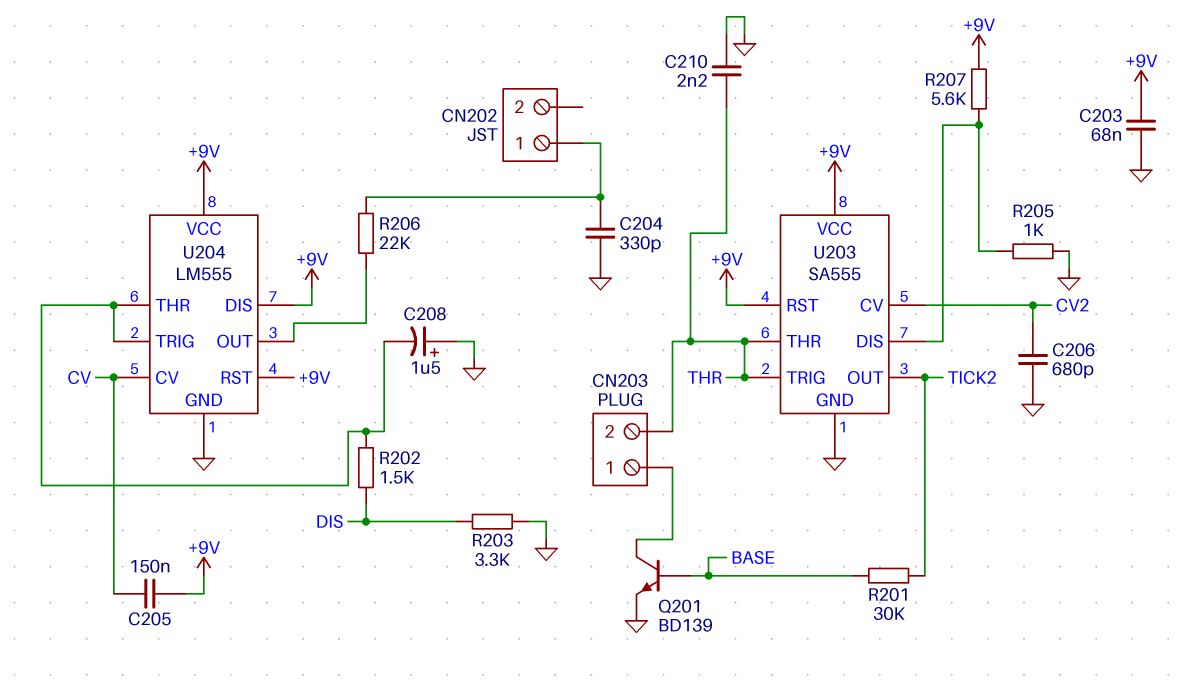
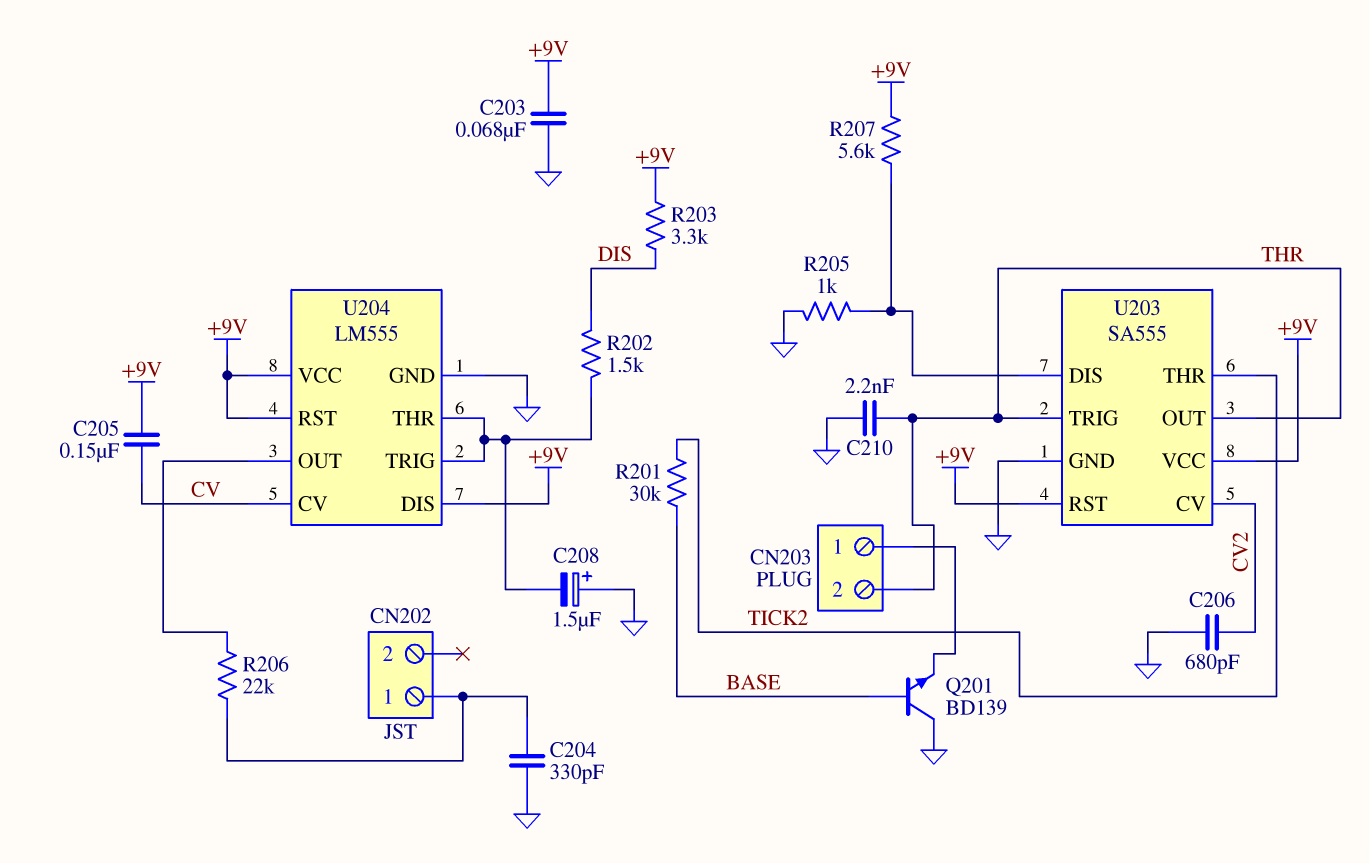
Q201: NPN BD139 (B BASE, C CN203/1, E GND) -> NPN BD139 (B BASE, C GND, E CN203/1)
R203: 3.3k (DIS, GND) -> 3.3k (+9V, DIS)
U203 pin OUT: TICK2 -> THR
U203 pin THR: THR -> TICK2

